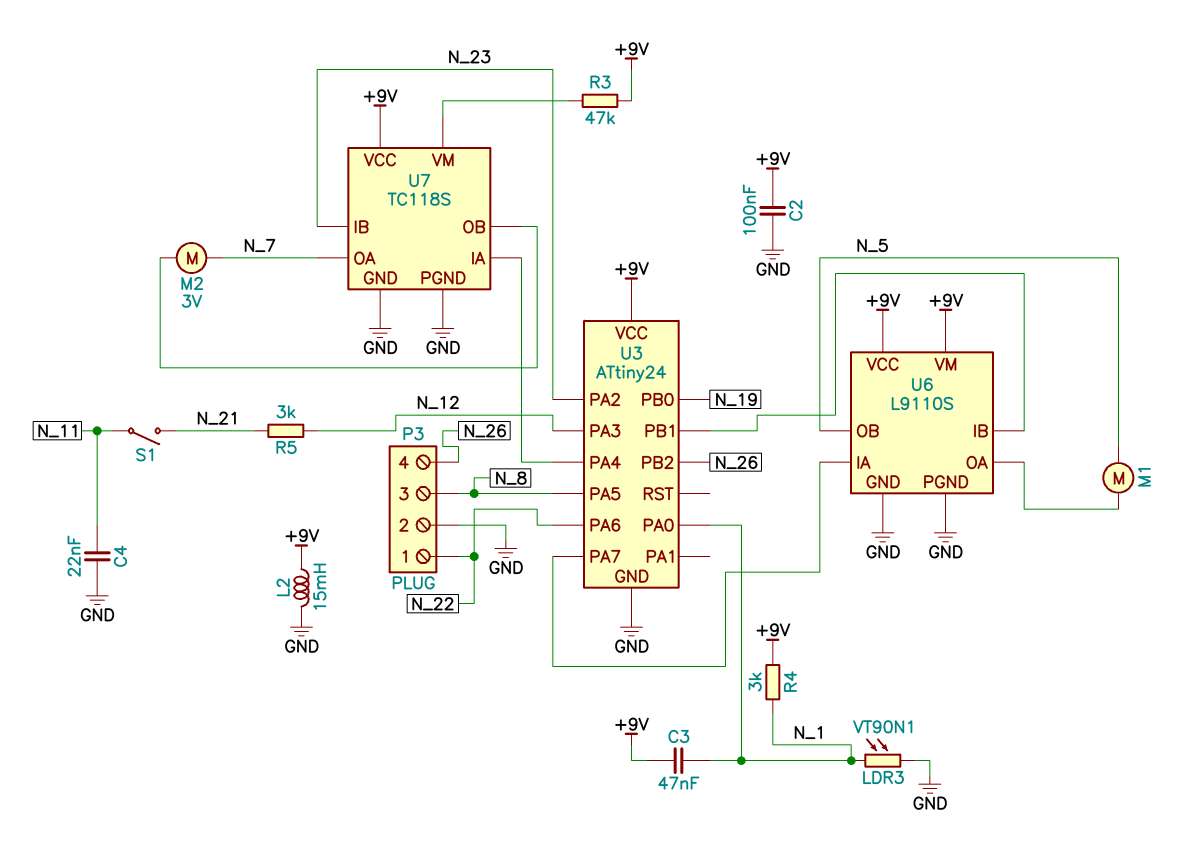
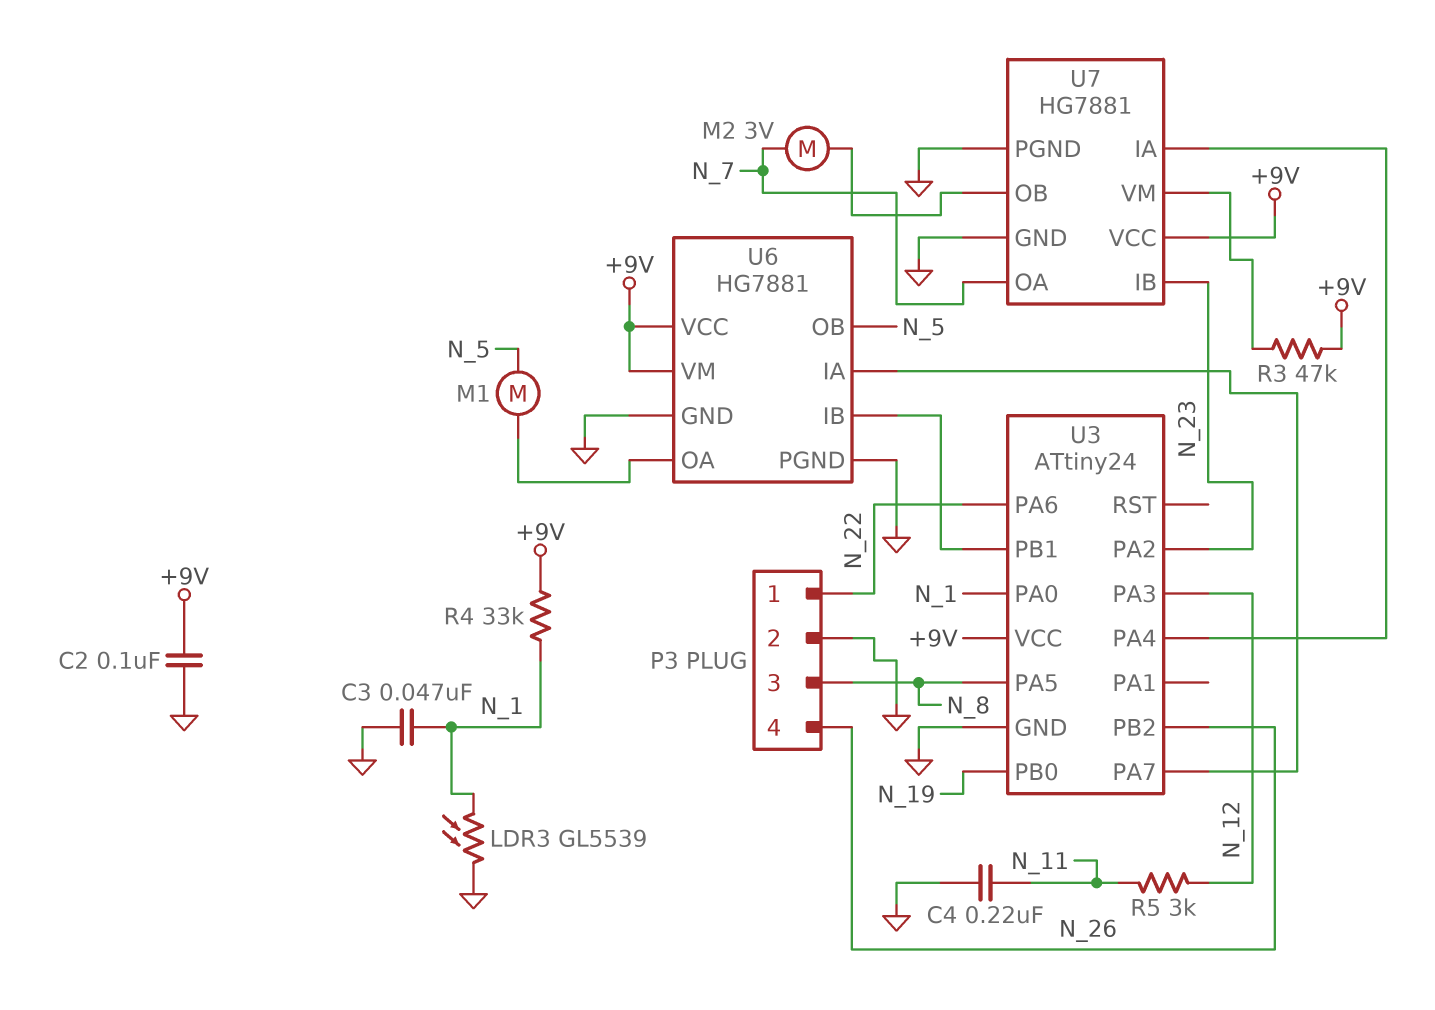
C3: 47nF (+9V, N_1) -> 47nF (GND, N_1)
C4: 22nF (GND, N_11) -> 220nF (GND, N_11)
L2: 15mH (+9V, GND) -> none
LDR3: VT90N1 (GND, N_1) -> GL5539 (GND, N_1)
R4: 3k (+9V, N_1) -> 33k (+9V, N_1)
R5: 3k (N_12, N_21) -> 3k (N_11, N_12)
S1: switch (N_11, N_21) -> none
U6: L9110S -> HG7881
U7: TC118S -> HG7881

